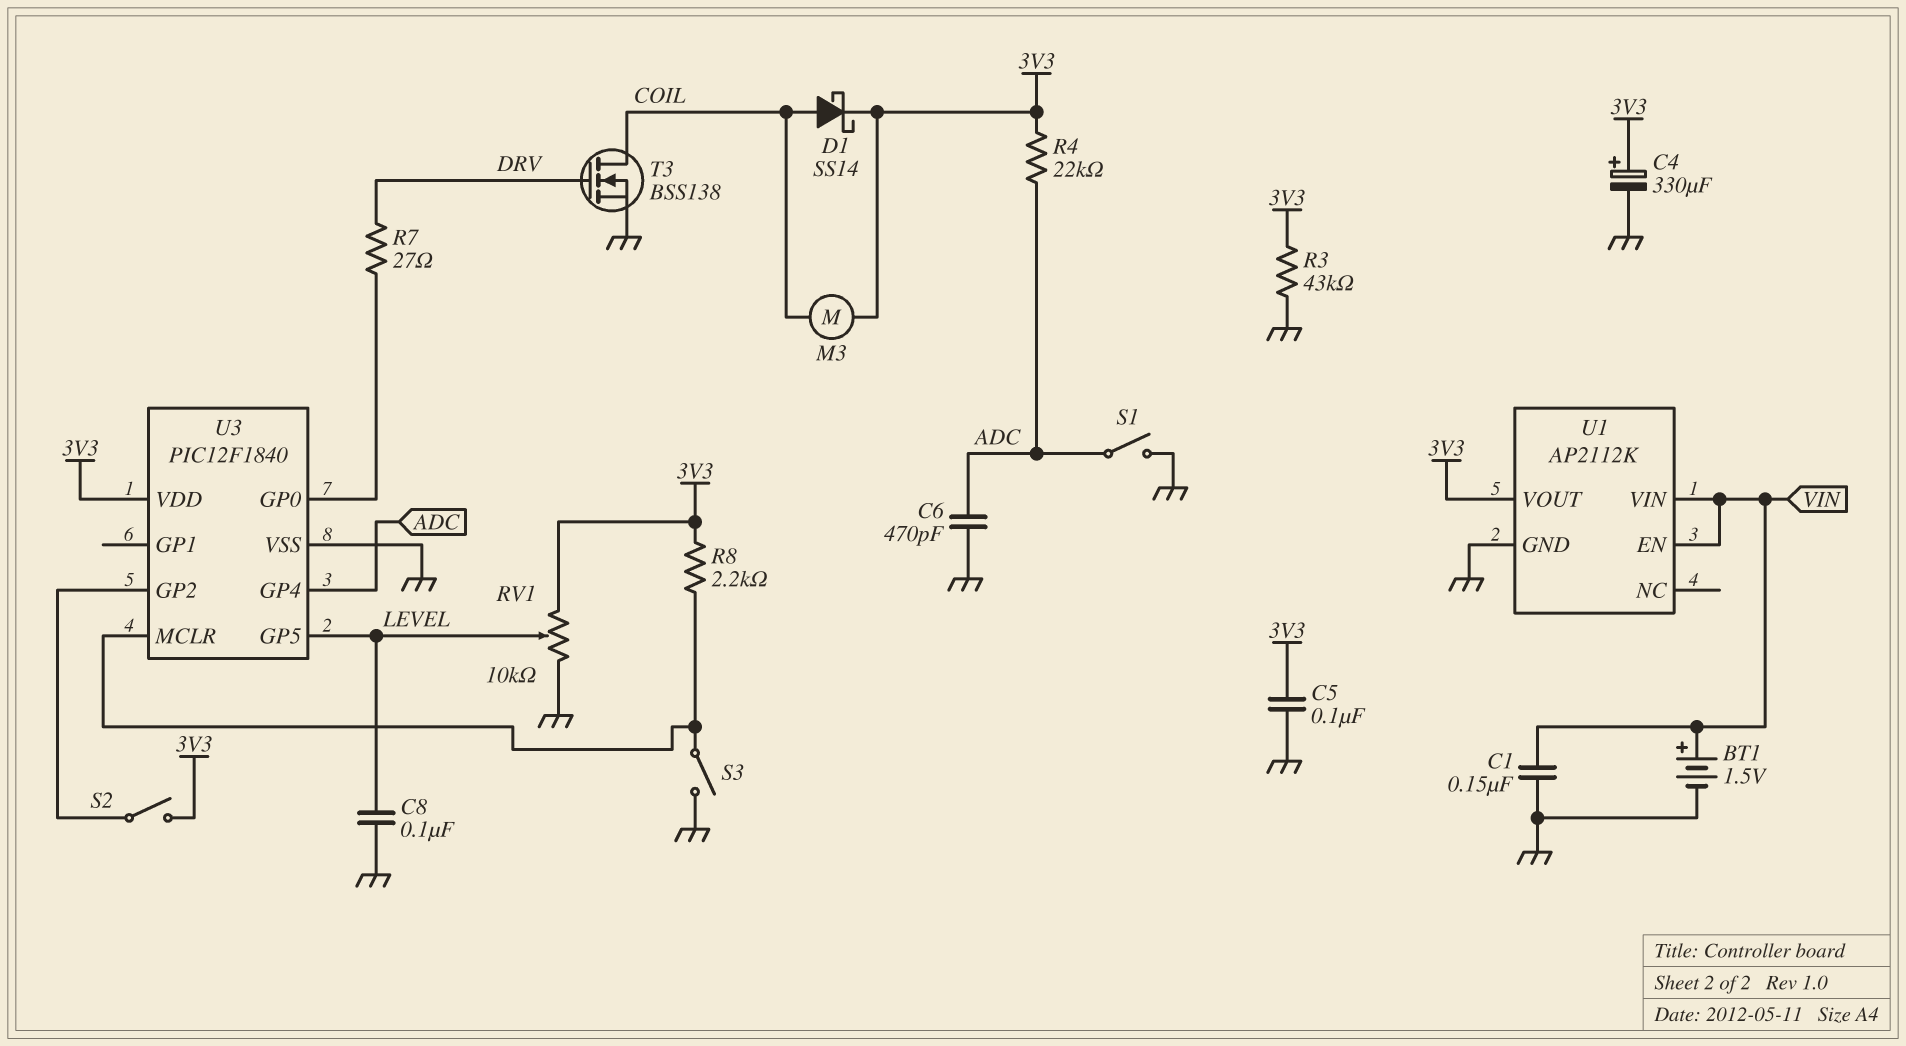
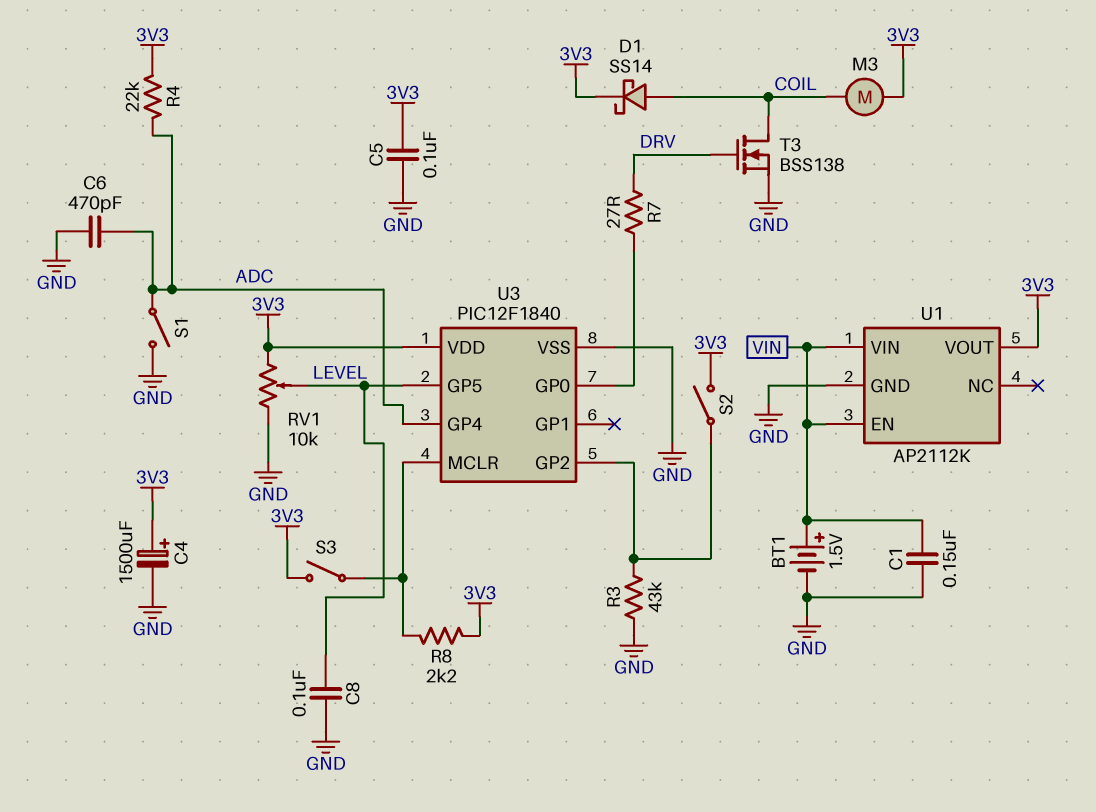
C4: 330uF (plus 3V3, minus GND) -> 1500uF (plus 3V3, minus GND)
R3: 43k (3V3, GND) -> 43k (GND, U3/GP2)
S3: switch (GND, U3/MCLR) -> switch (3V3, U3/MCLR)

